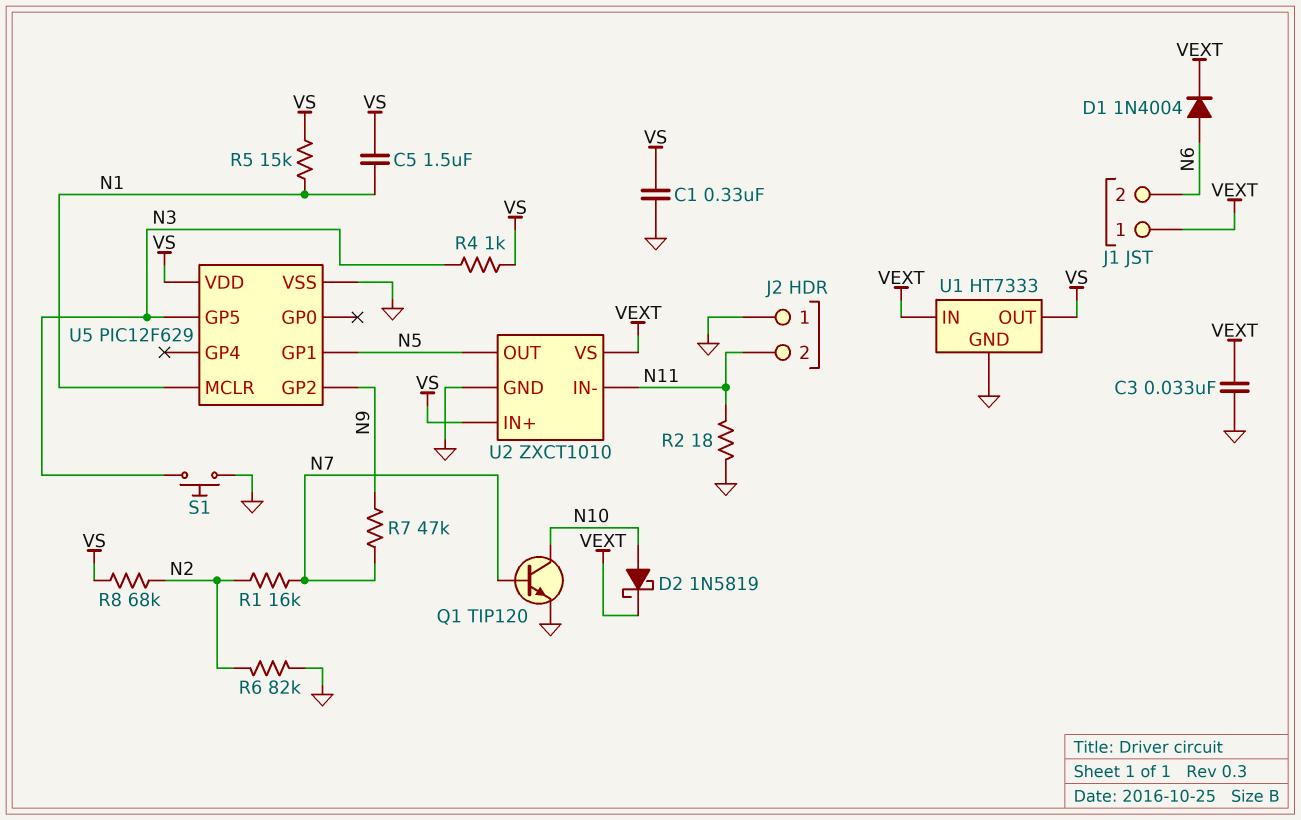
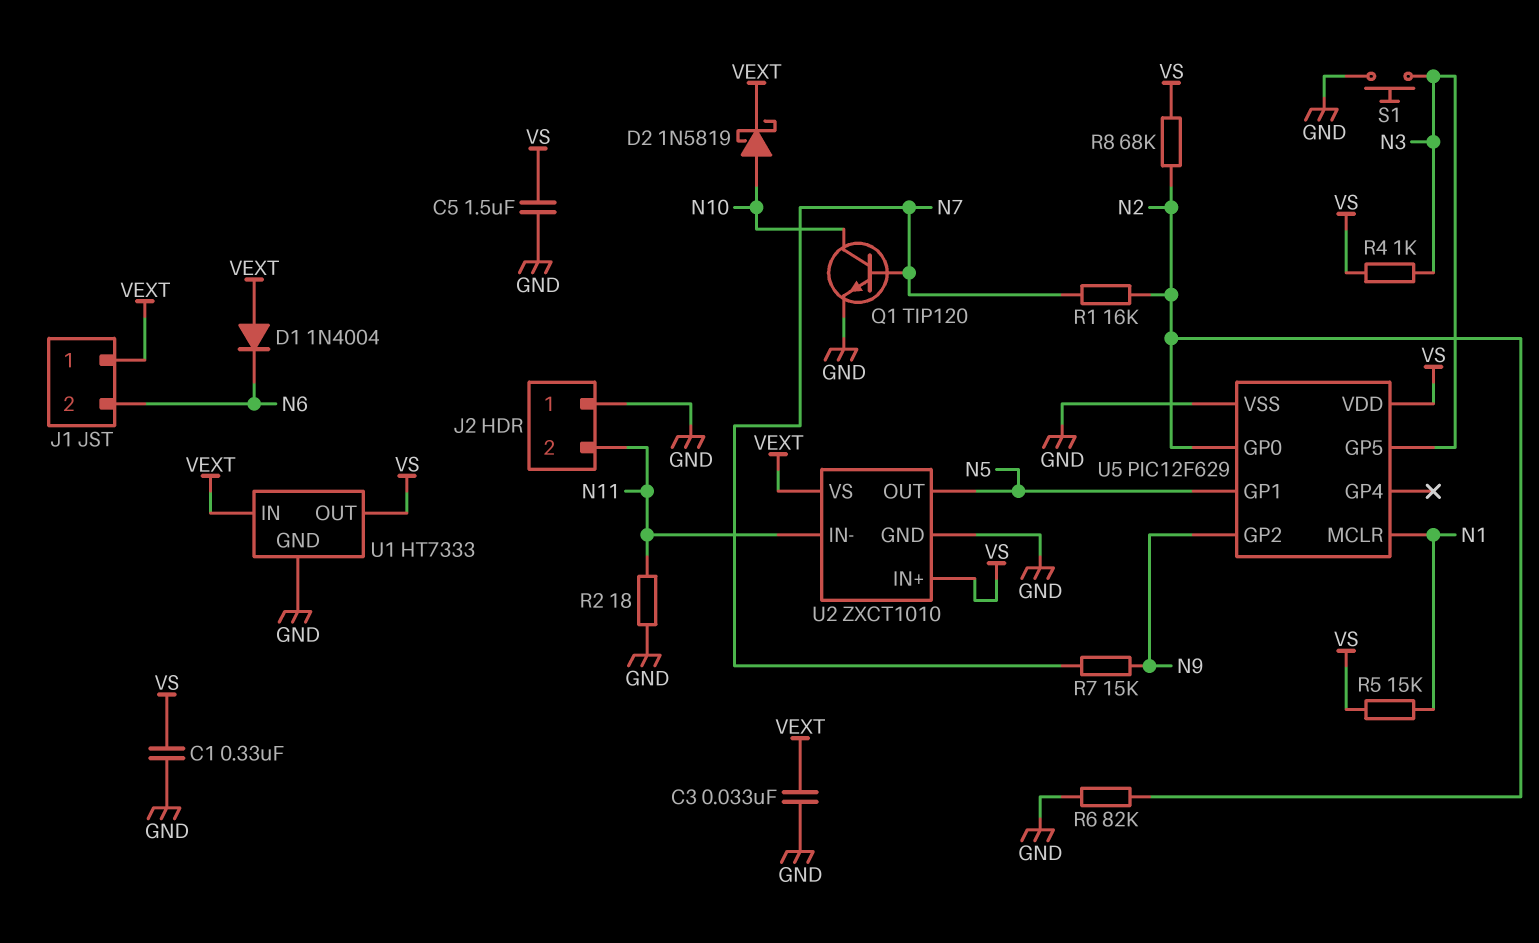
C5: 1.5uF (N1, VS) -> 1.5uF (GND, VS)
D1: diode 1N4004 (A N6, K VEXT) -> diode 1N4004 (A VEXT, K N6)
R7: 47k (N7, N9) -> 15k (N7, N9)
U5 pin GP0: none -> N2

